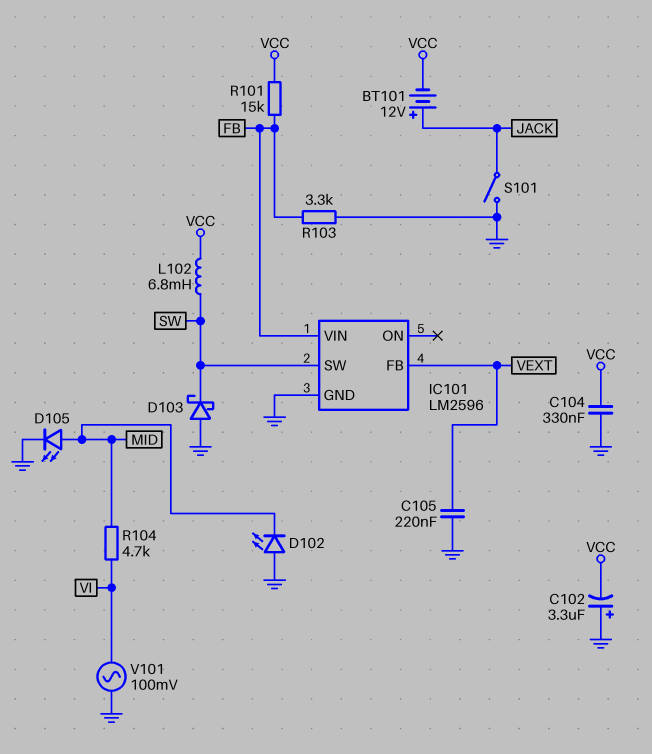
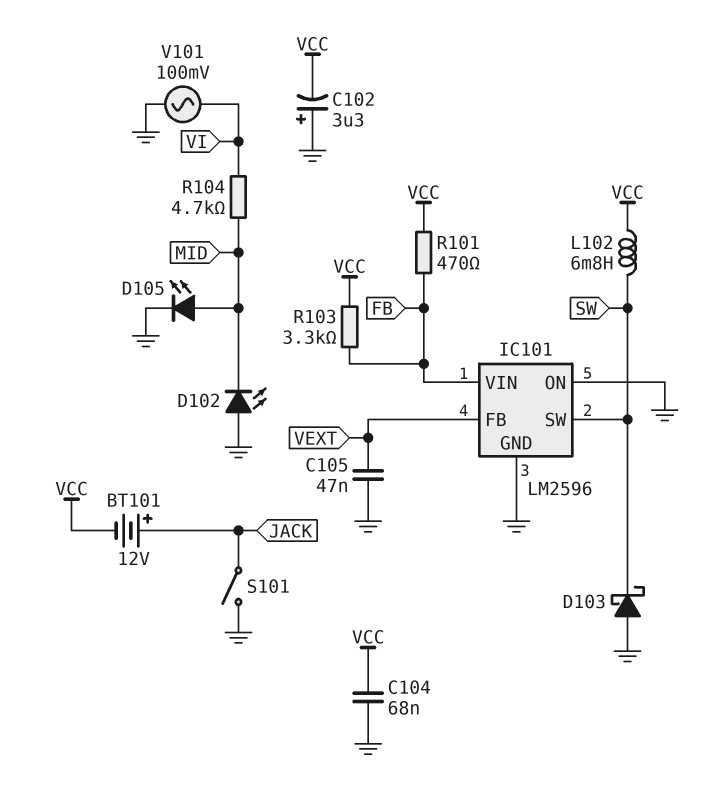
C104: 330nF (GND, VCC) -> 68nF (GND, VCC)
C105: 220nF (GND, VEXT) -> 47nF (GND, VEXT)
IC101 pin ON: none -> GND
R101: 15k (FB, VCC) -> 470 (FB, VCC)
R103: 3.3k (FB, GND) -> 3.3k (FB, VCC)

